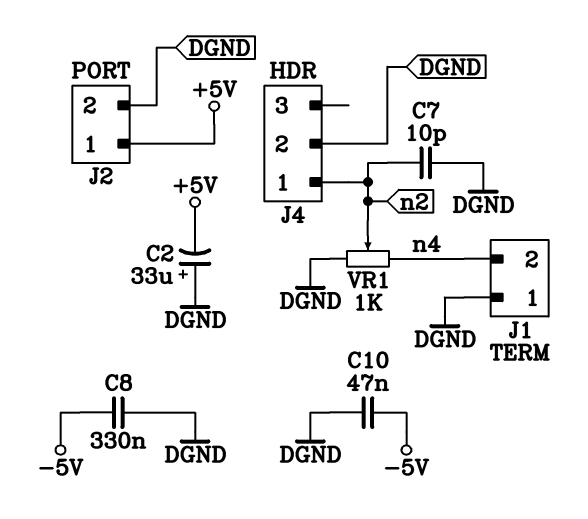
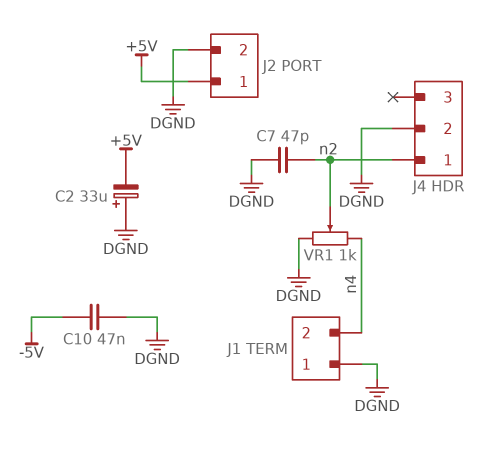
C7: 10pF (DGND, n2) -> 47pF (DGND, n2)
C8: 330nF (-5V, DGND) -> none

